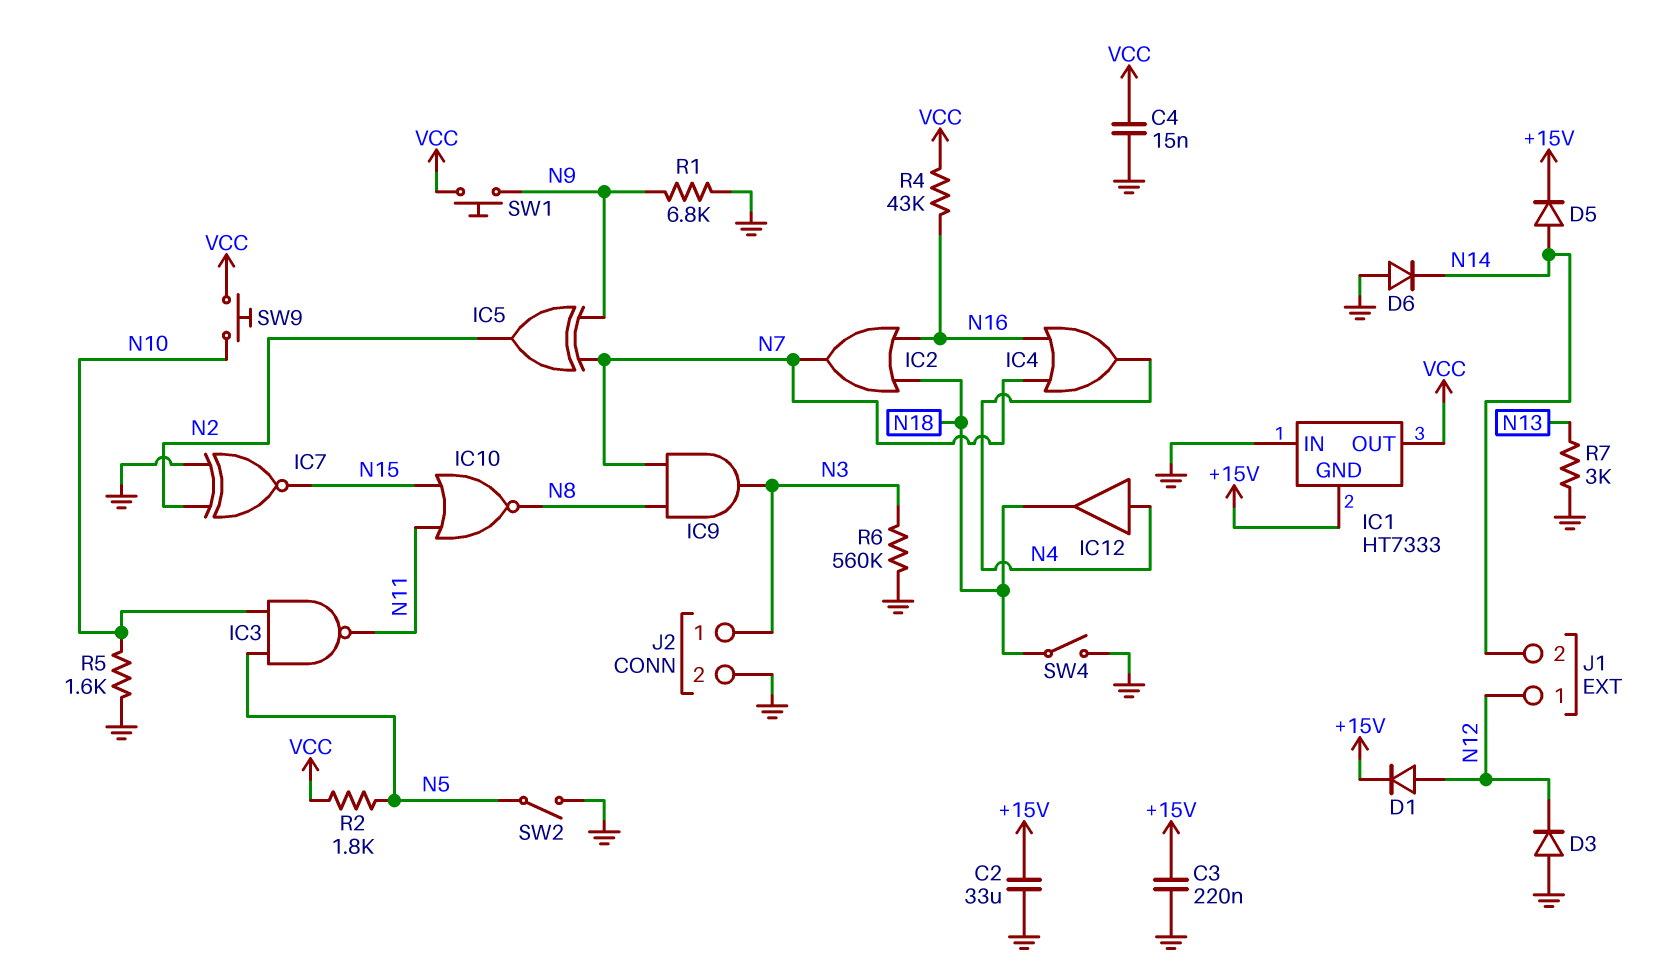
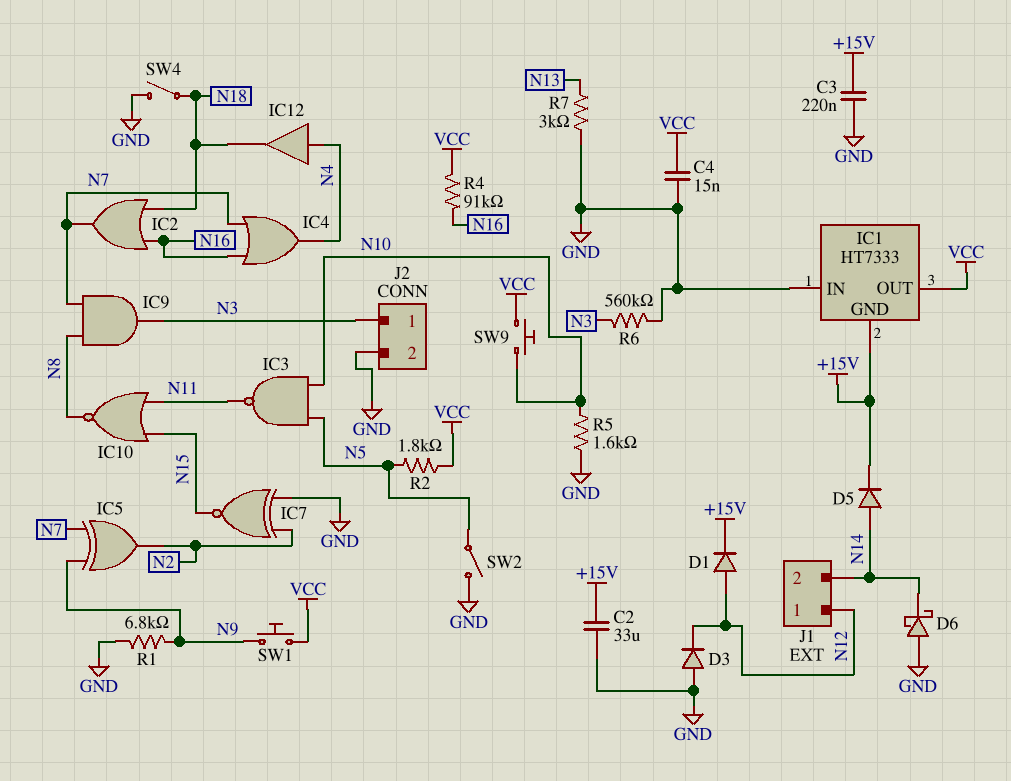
D6: diode (A GND, K N14) -> schottky (A GND, K N14)
R4: 43k (N16, VCC) -> 91k (N16, VCC)

